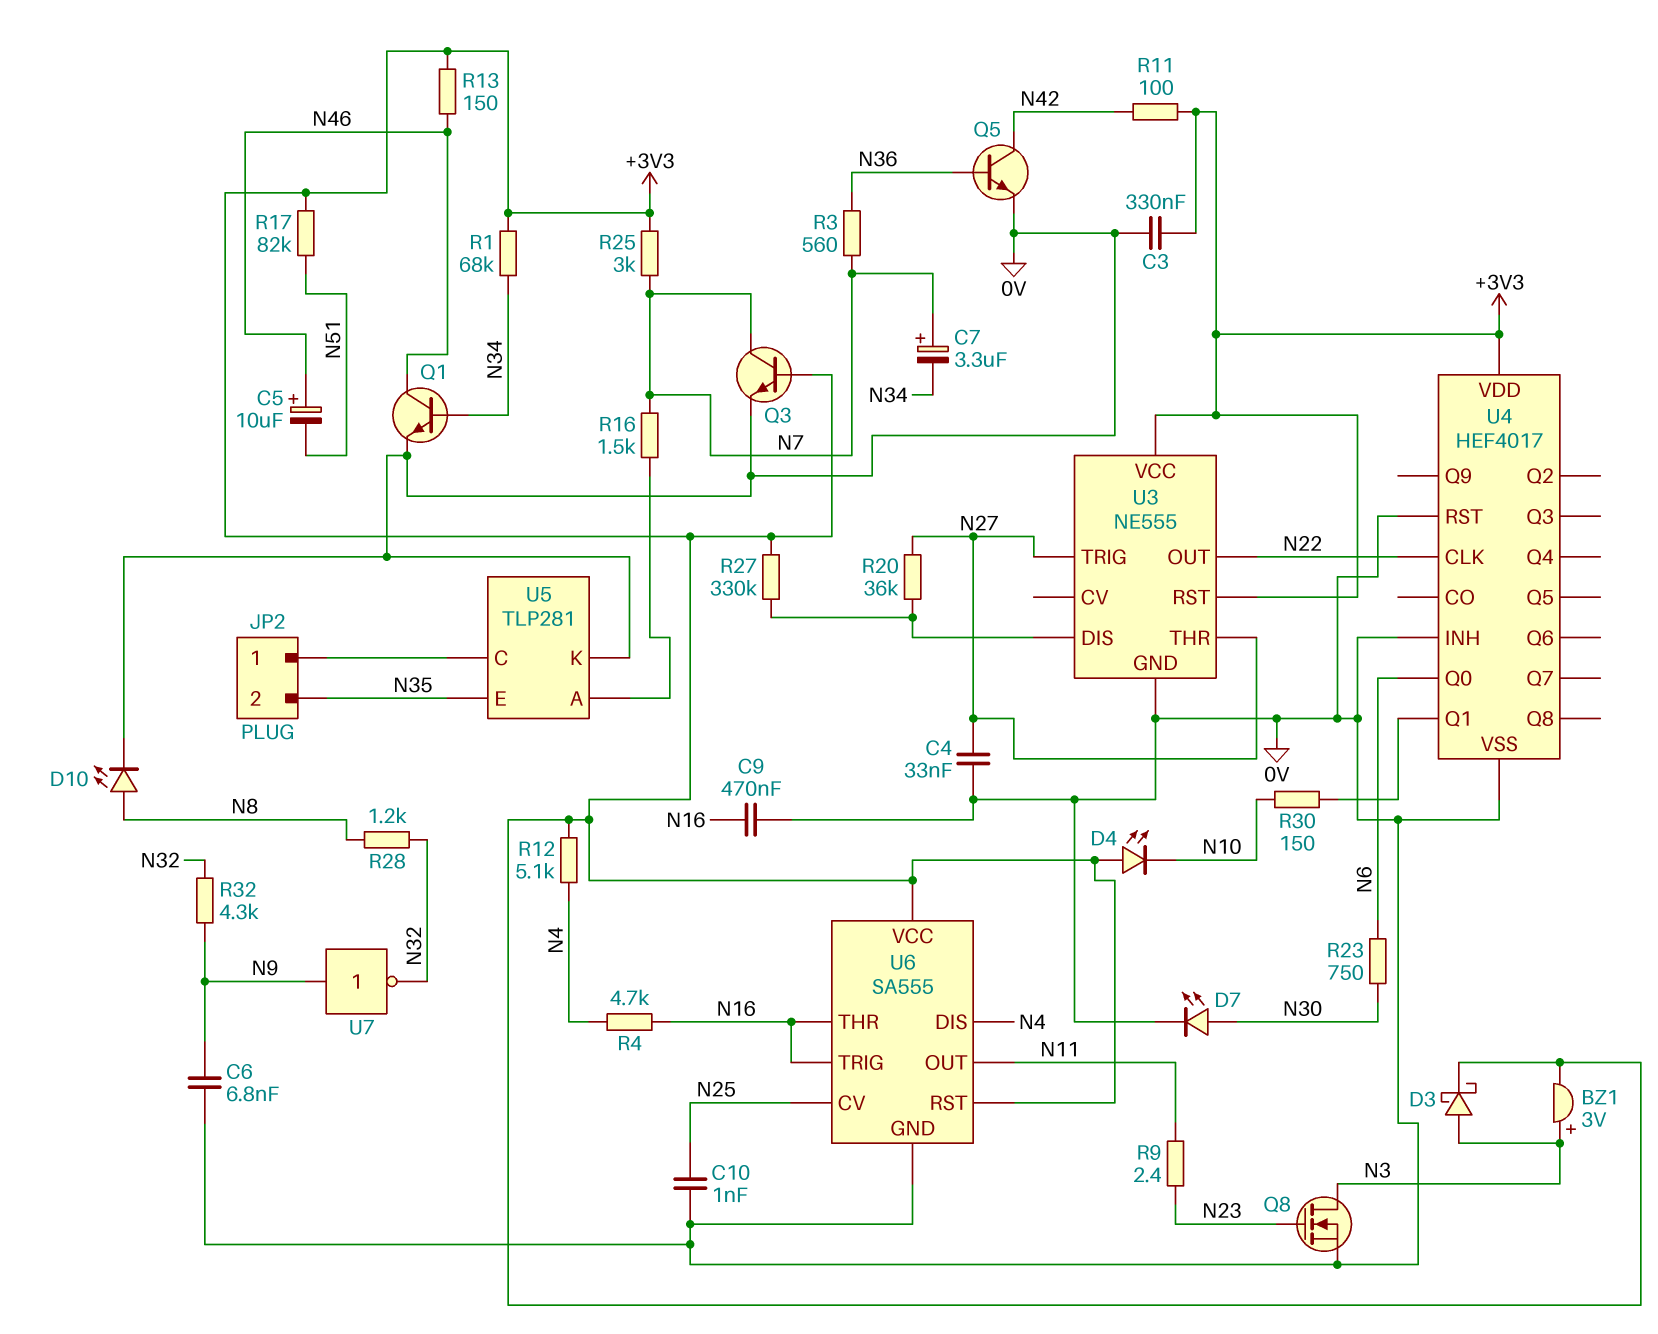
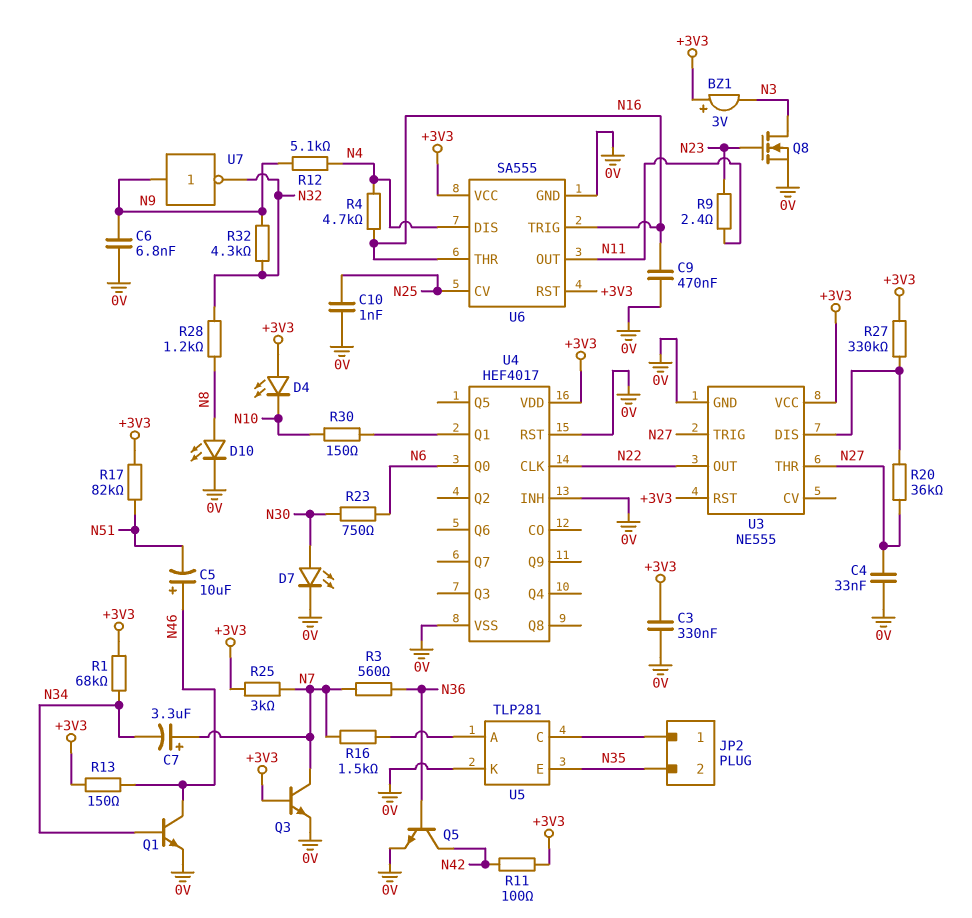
BZ1: buzzer 3V (plus N3, minus +3V3) -> buzzer 3V (plus +3V3, minus N3)
D3: schottky (A N3, K +3V3) -> none
R12: 5.1k (+3V3, N4) -> 5.1k (N4, N9)

